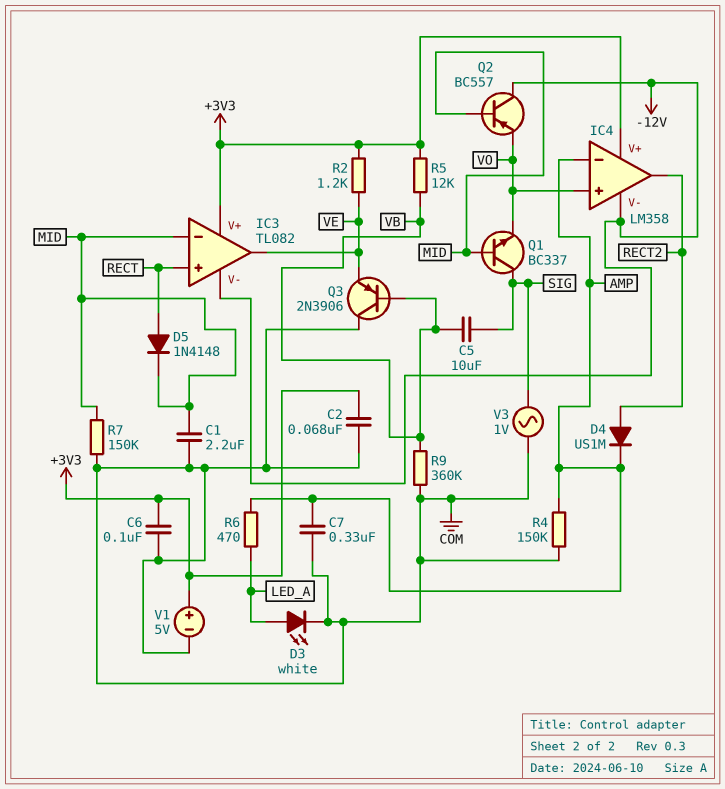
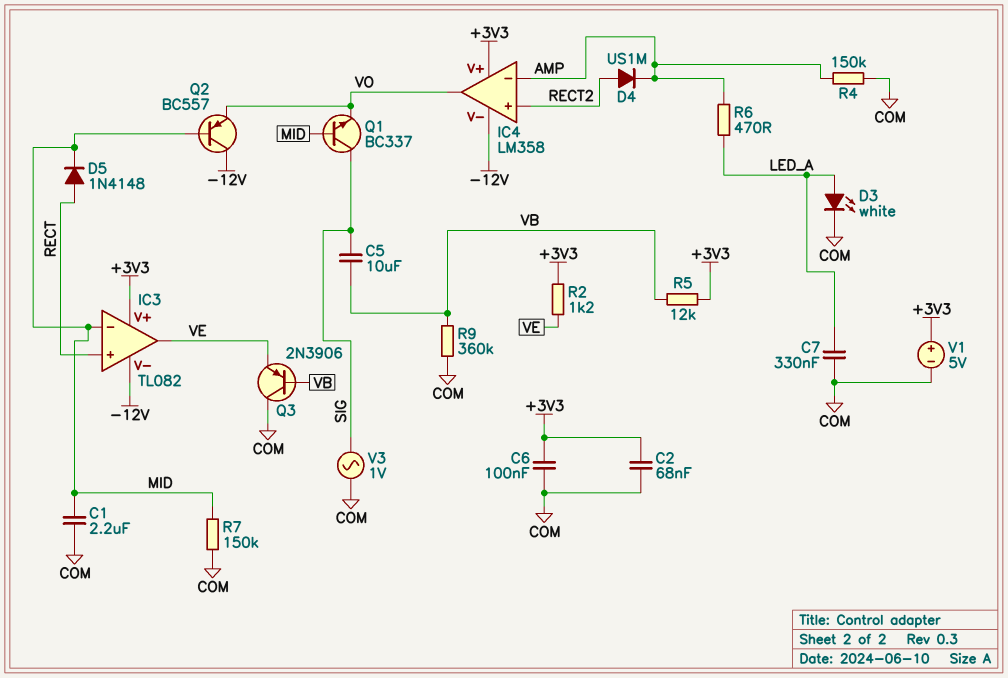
C7: 330nF (AMP, COM) -> 330nF (COM, LED_A)
IC4 pin in+: VO -> RECT2
IC4 pin out: RECT2 -> VO

